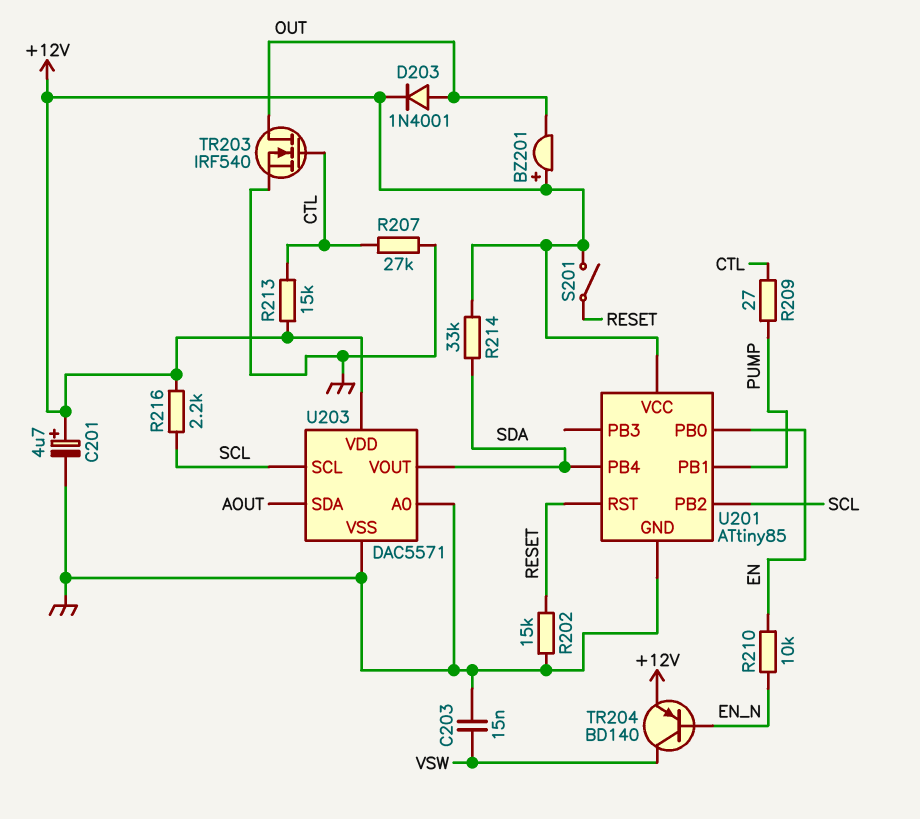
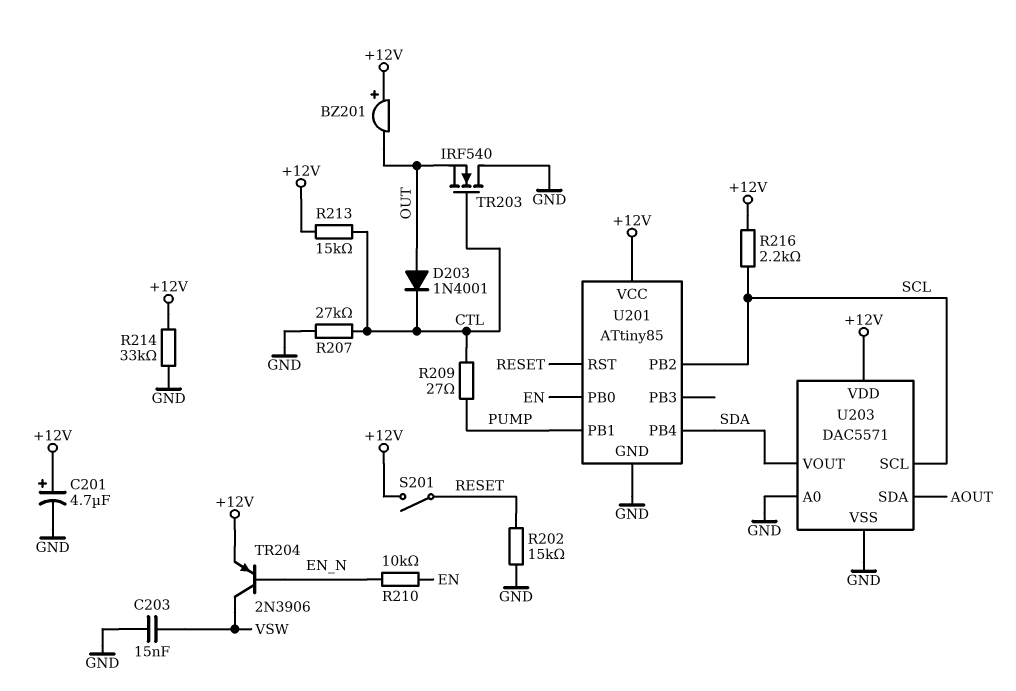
D203: diode 1N4001 (A OUT, K +12V) -> diode 1N4001 (A OUT, K CTL)
R214: 33k (+12V, SDA) -> 33k (+12V, GND)
TR203: NMOS IRF540 (G CTL, D OUT, S GND) -> NMOS IRF540 (G CTL, D GND, S OUT)
TR204: PNP BD140 (B EN_N, C VSW, E +12V) -> PNP 2N3906 (B EN_N, C VSW, E +12V)

